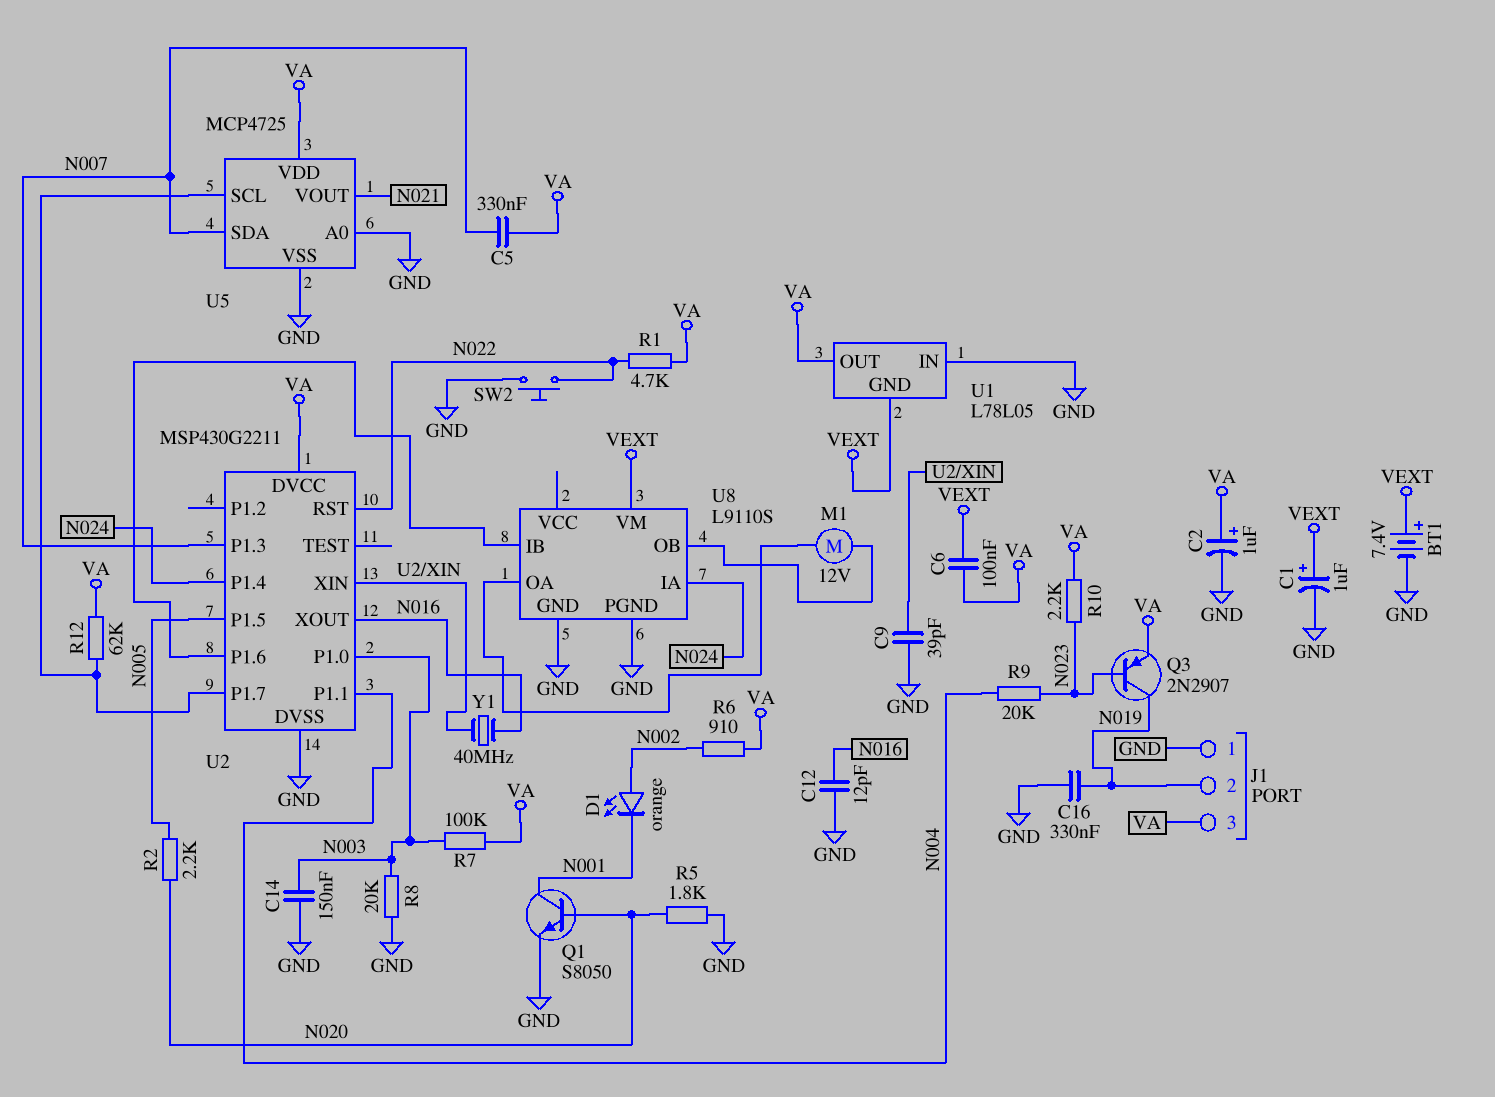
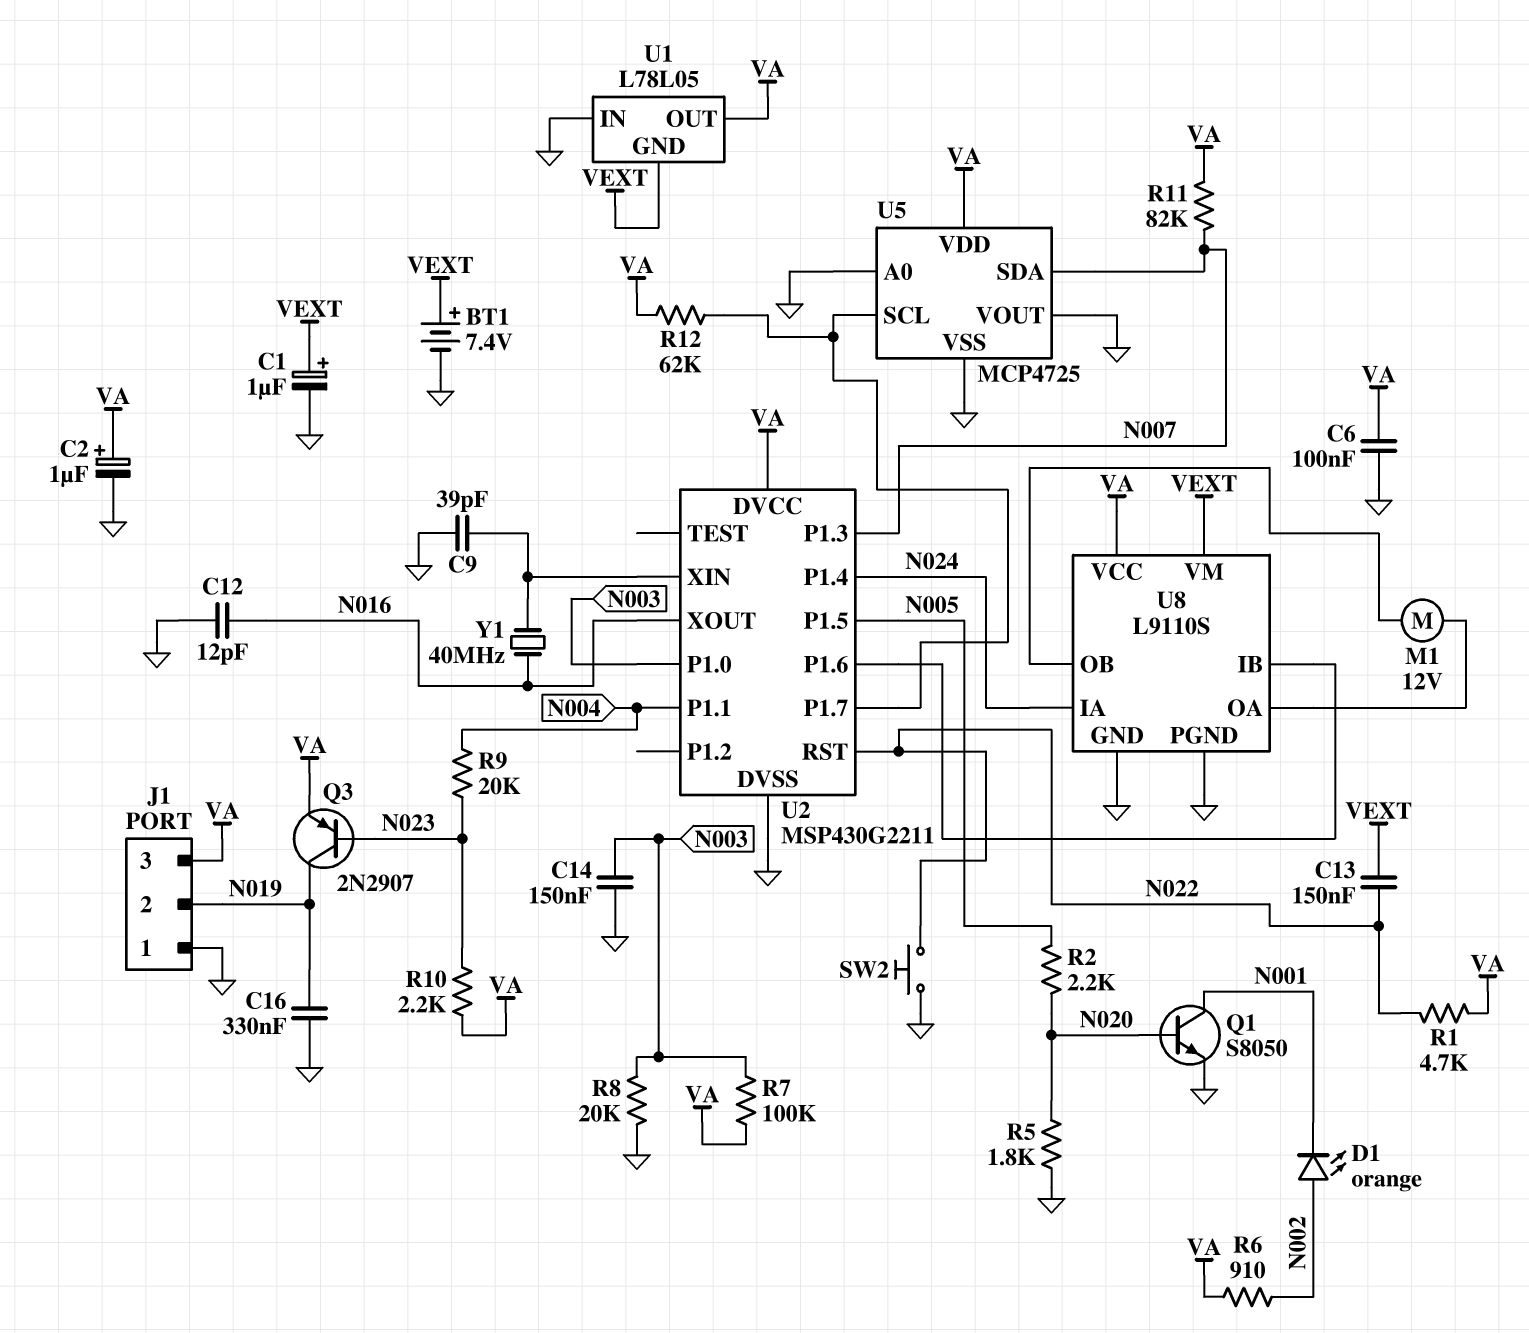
C5: 330nF (N007, VA) -> none
C6: 100nF (VA, VEXT) -> 100nF (GND, VA)
C13: none -> 150nF (N022, VEXT)
R11: none -> 82k (N007, VA)
U5 pin VOUT: N021 -> GND
U8 pin VCC: none -> VA

